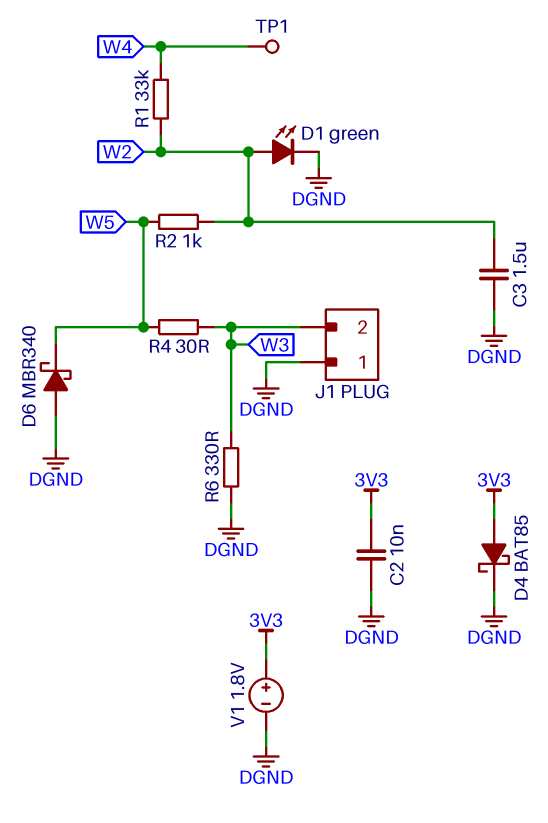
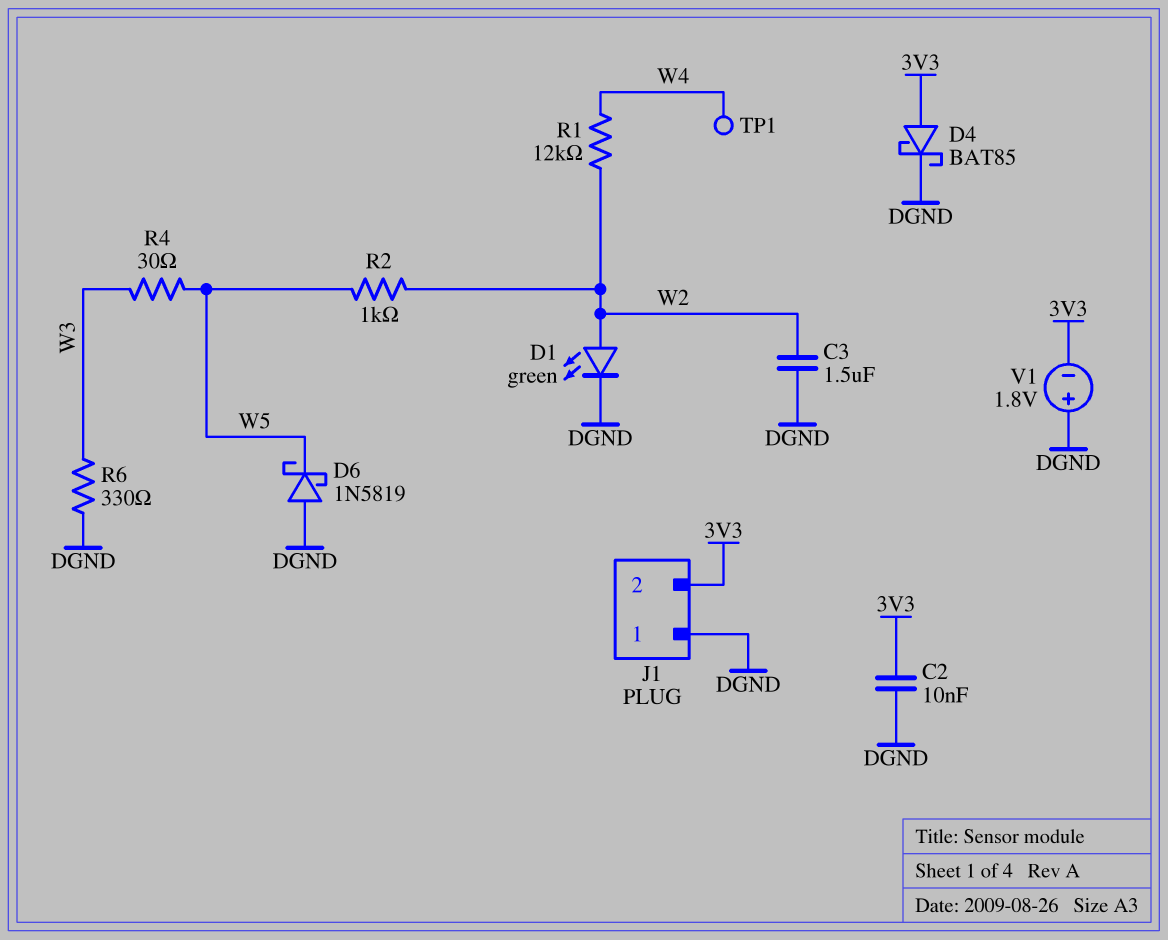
D6: schottky MBR340 (A DGND, K W5) -> schottky 1N5819 (A DGND, K W5)
J1 pin 2: W3 -> 3V3
R1: 33k (W2, W4) -> 12k (W2, W4)
V1: 1.8V (plus 3V3, minus DGND) -> 1.8V (plus DGND, minus 3V3)

